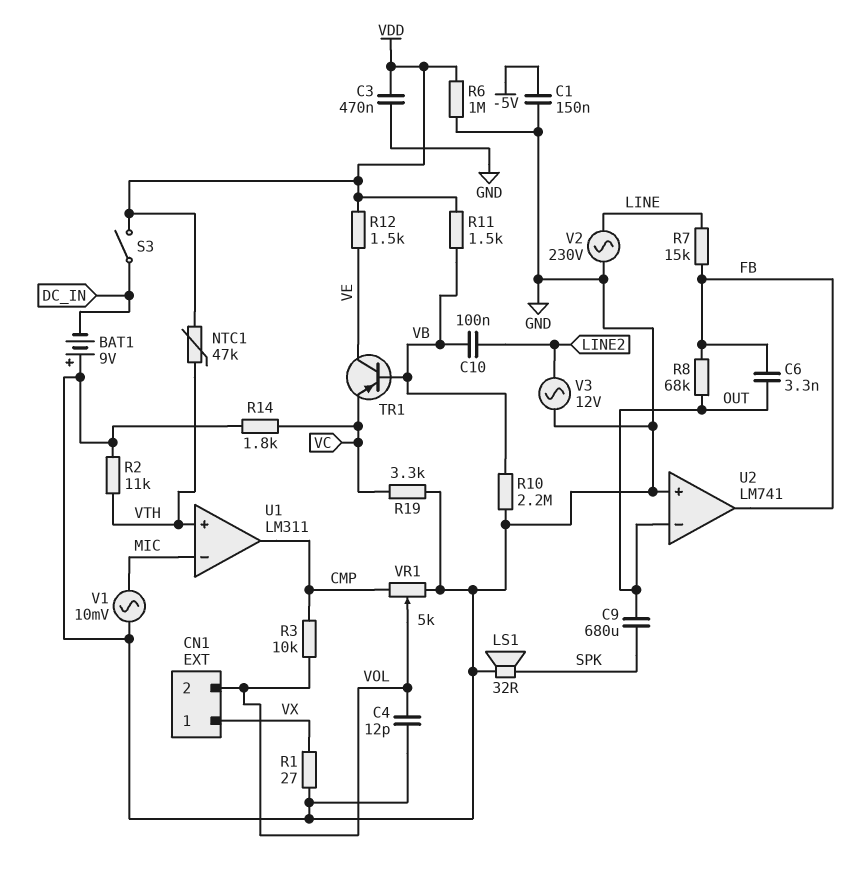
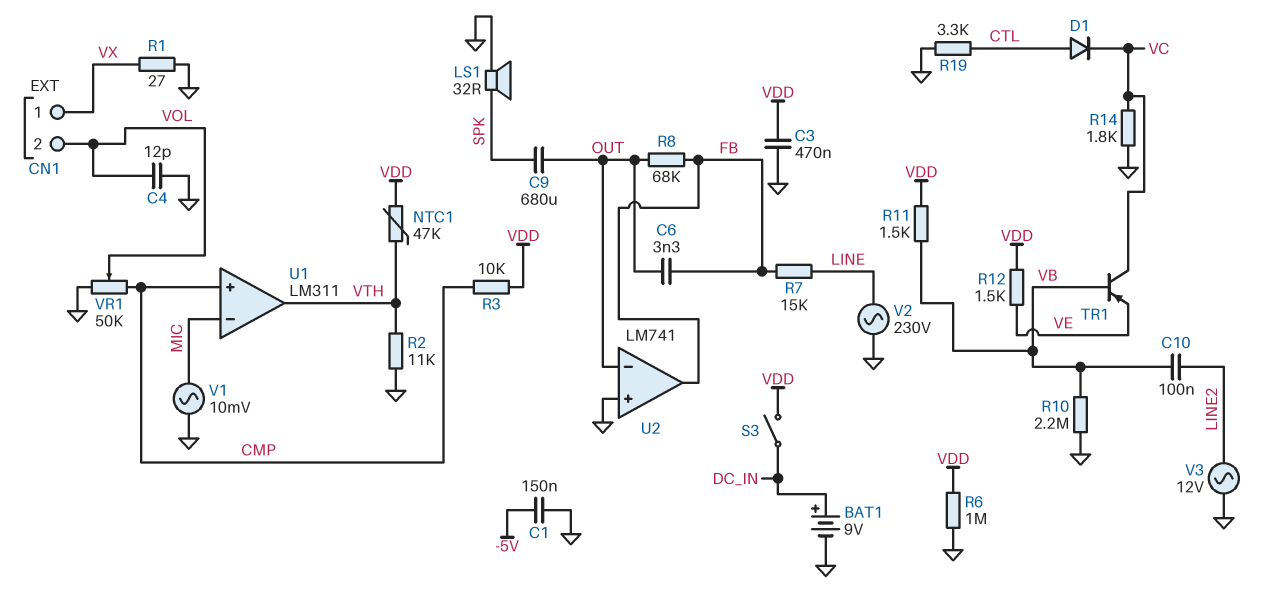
BAT1: 9V (plus GND, minus DC_IN) -> 9V (plus DC_IN, minus GND)
D1: none -> diode (A CTL, K VC)
R3: 10k (CMP, VOL) -> 10k (CMP, VDD)
R19: 3.3k (GND, VC) -> 3.3k (CTL, GND)
TR1: PNP (B VB, C VE, E VC) -> PNP (B VB, C VC, E VE)
U1 pin in+: VTH -> CMP
U1 pin out: CMP -> VTH
VR1: 5k (CMP, GND, wiper VOL) -> 50k (CMP, GND, wiper VOL)

